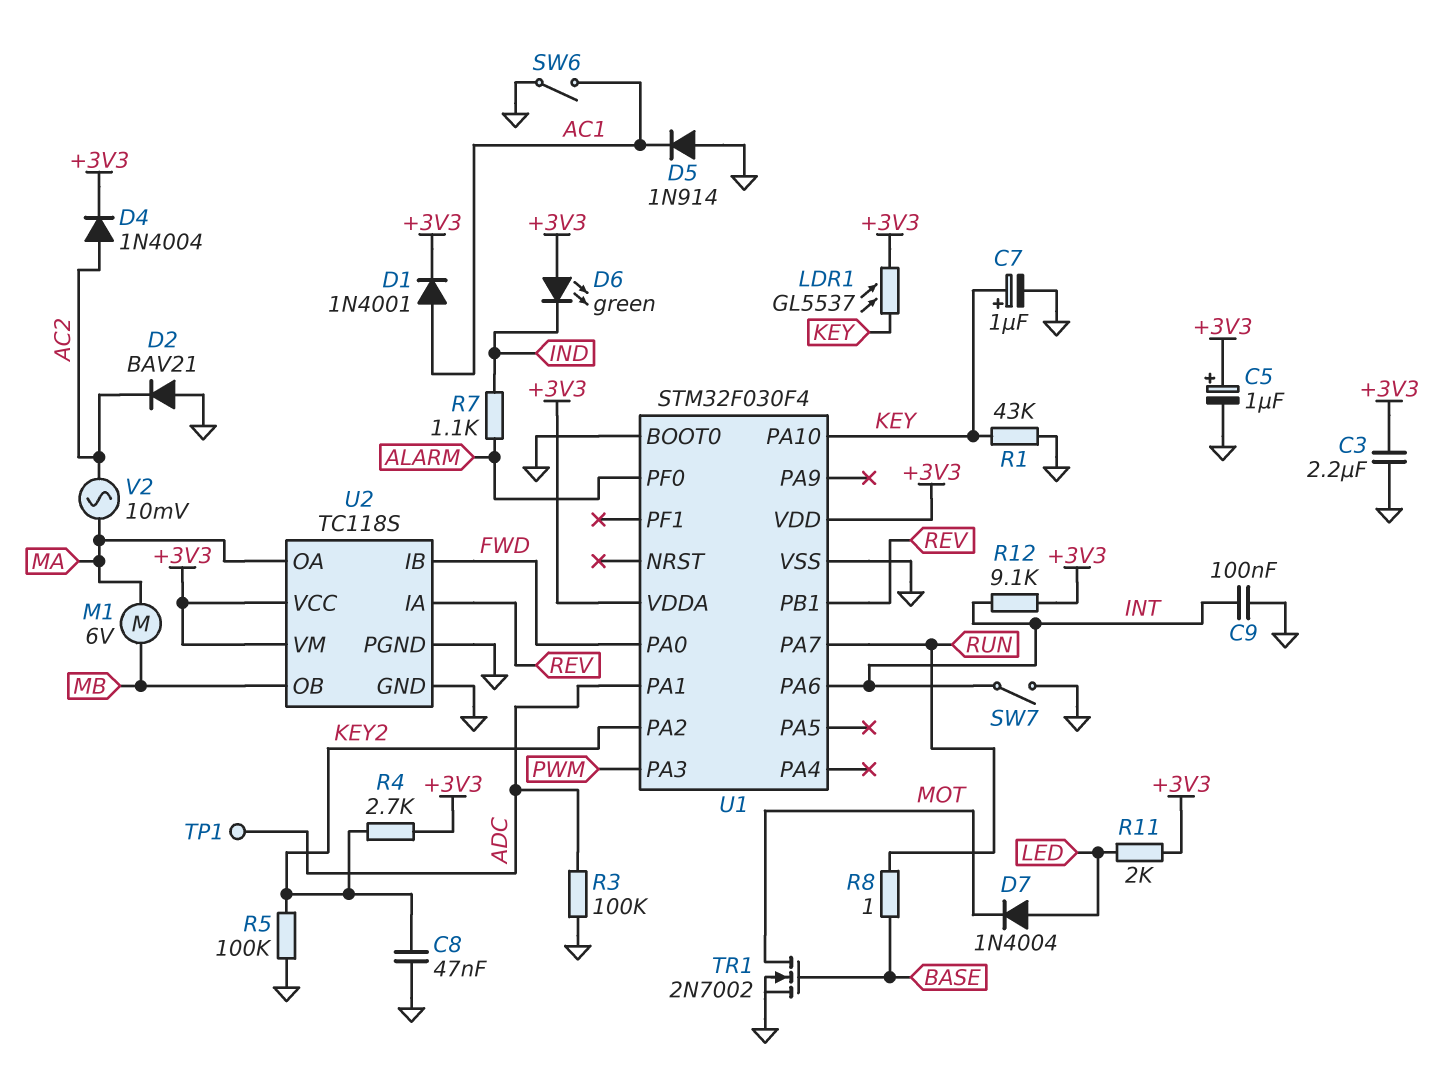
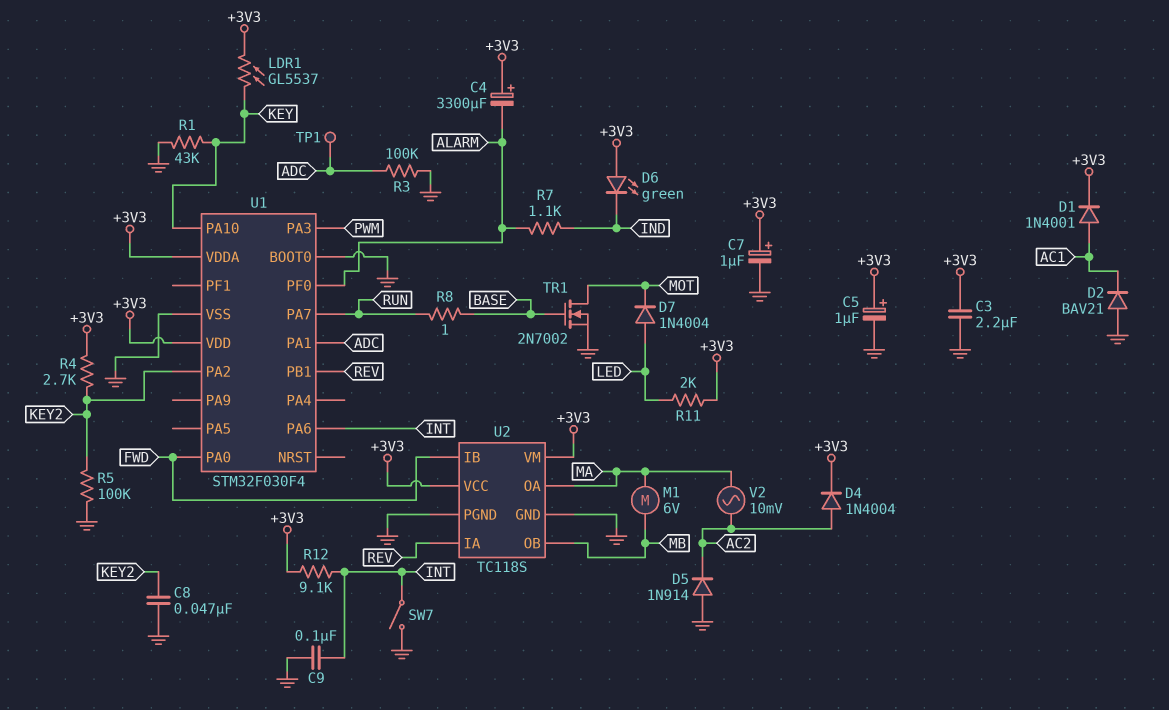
C4: none -> 3300uF (plus +3V3, minus ALARM)
C7: 1uF (plus KEY, minus GND) -> 1uF (plus +3V3, minus GND)
D2: diode BAV21 (A GND, K AC2) -> diode BAV21 (A GND, K AC1)
D5: diode 1N914 (A GND, K AC1) -> diode 1N914 (A GND, K AC2)
SW6: switch (AC1, GND) -> none

